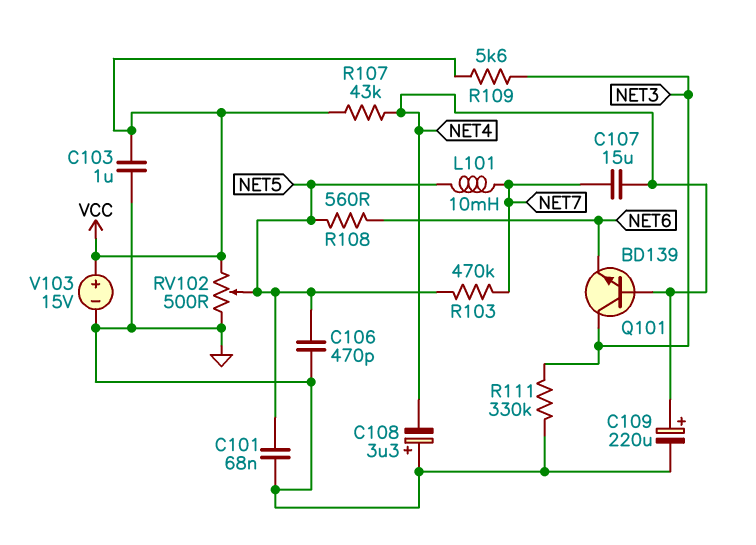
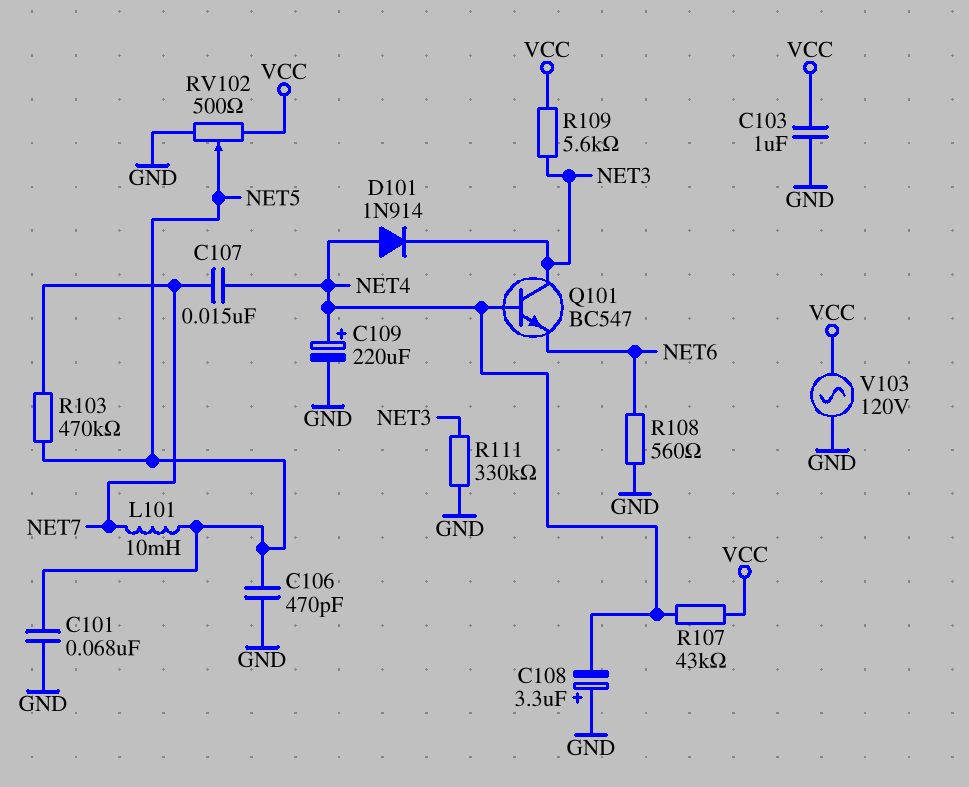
C107: 15uF (NET4, NET7) -> 15nF (NET4, NET7)
D101: none -> diode 1N914 (A NET4, K NET3)
Q101: NPN BD139 (B NET4, C NET3, E NET6) -> NPN BC547 (B NET4, C NET3, E NET6)
R108: 560 (NET5, NET6) -> 560 (GND, NET6)
V103: 15V (plus VCC, minus GND) -> AC 120V (GND, VCC)

